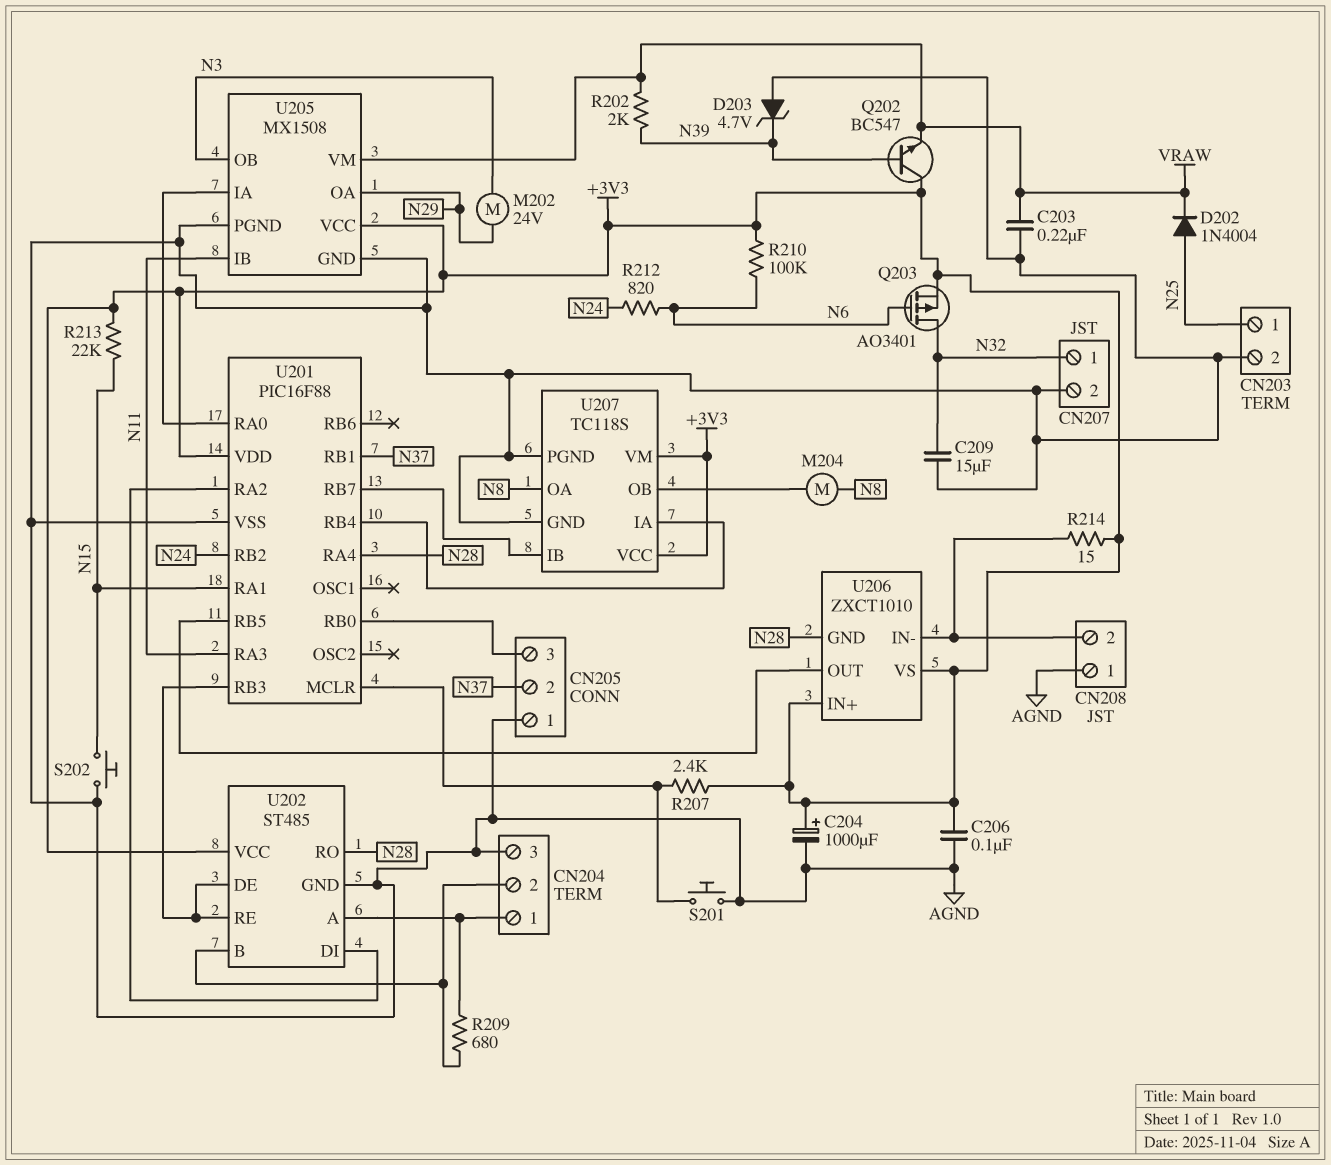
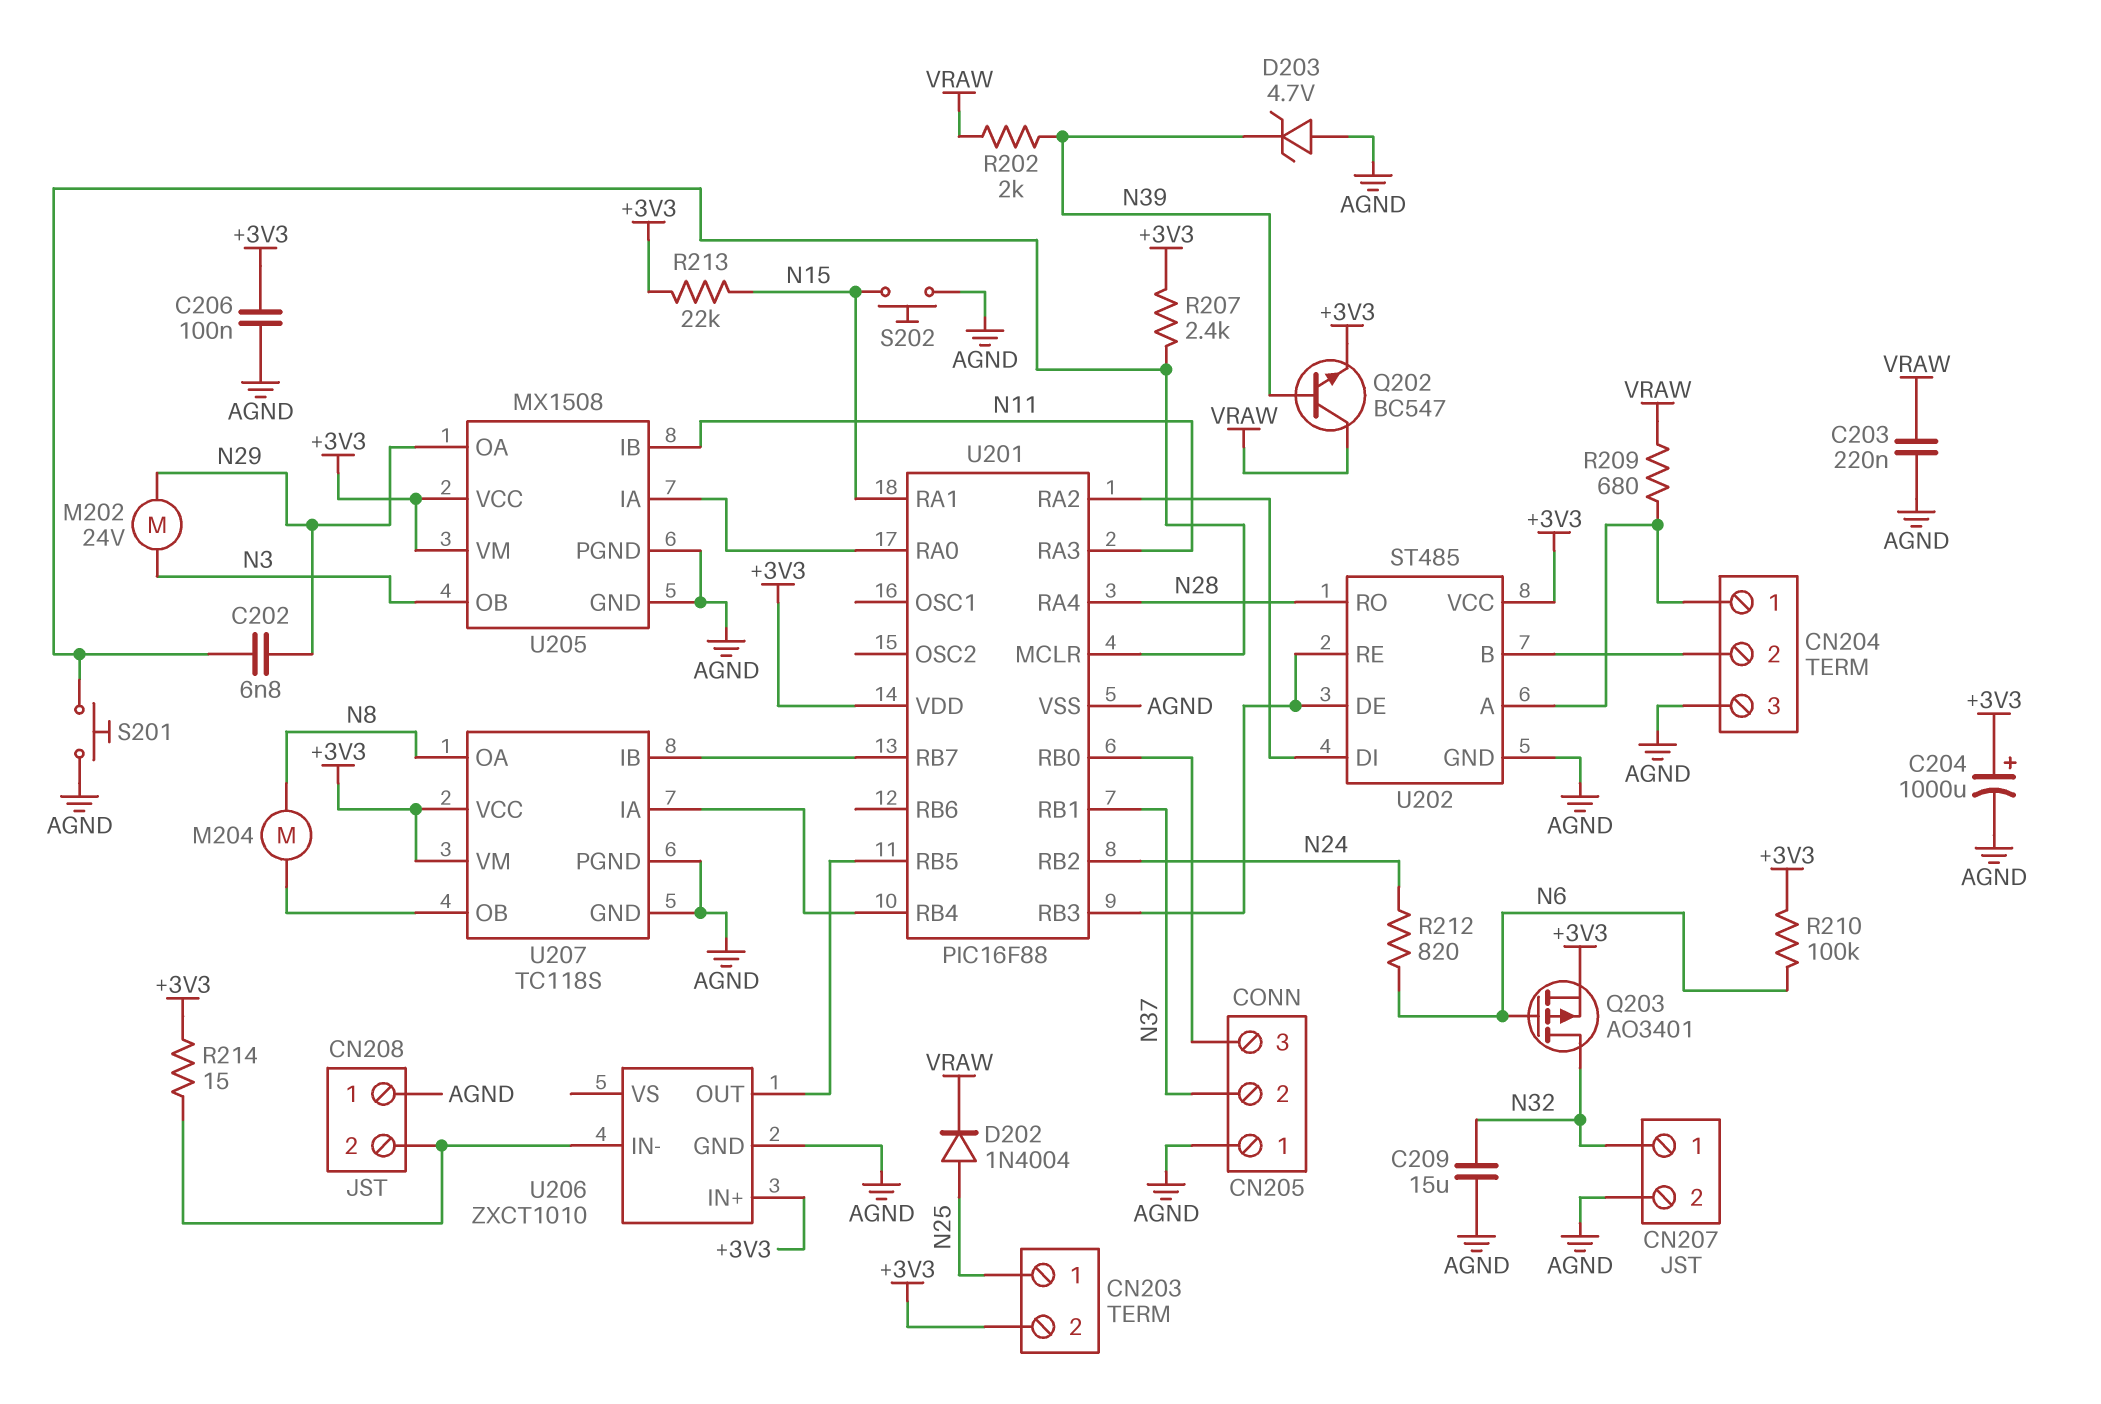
C202: none -> 6.8nF (N29, U201/MCLR)
CN203 pin 2: AGND -> +3V3
Q202: NPN BC547 (B N39, C +3V3, E VRAW) -> NPN BC547 (B N39, C VRAW, E +3V3)
R209: 680 (CN204/1, CN204/2) -> 680 (CN204/1, VRAW)
U205 pin VM: VRAW -> +3V3
U206 pin GND: N28 -> AGND
U206 pin VS: +3V3 -> none

